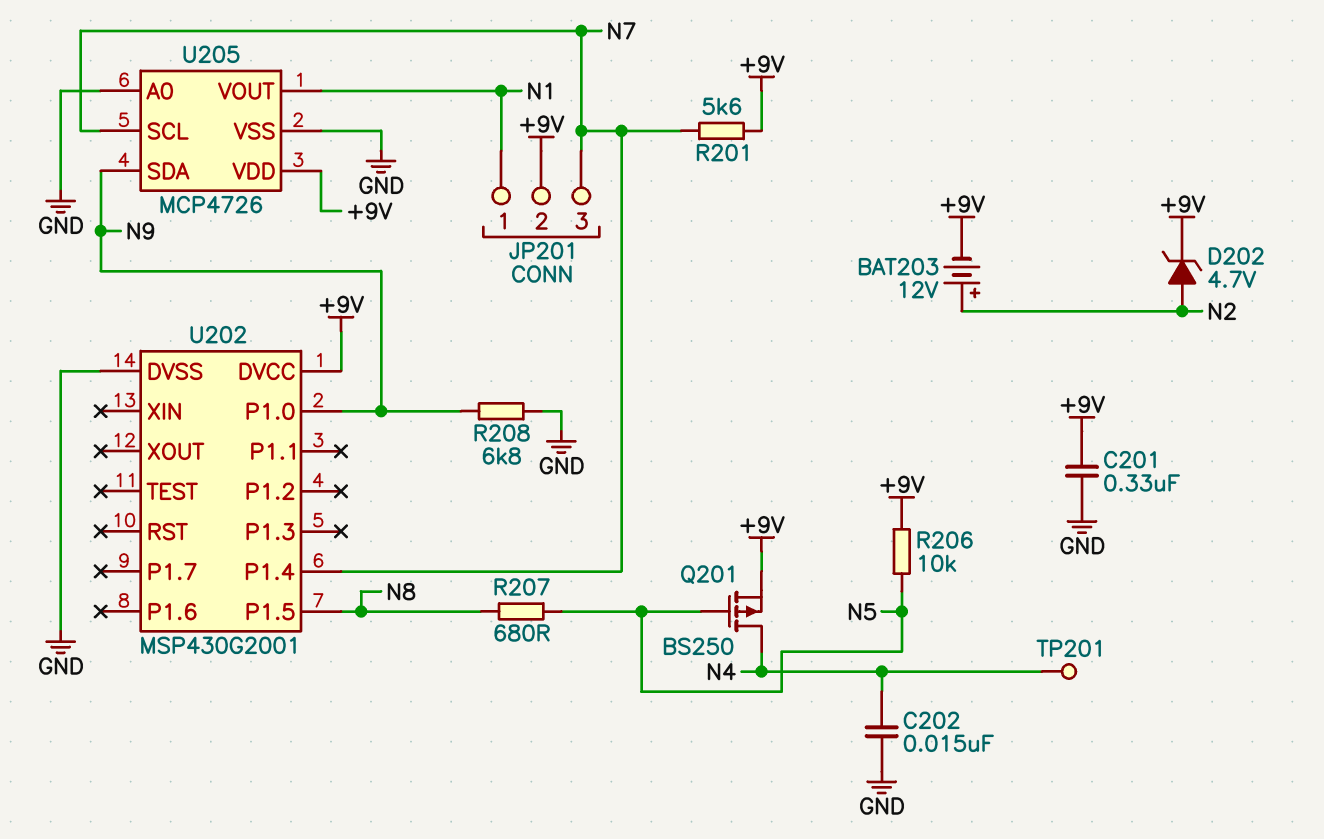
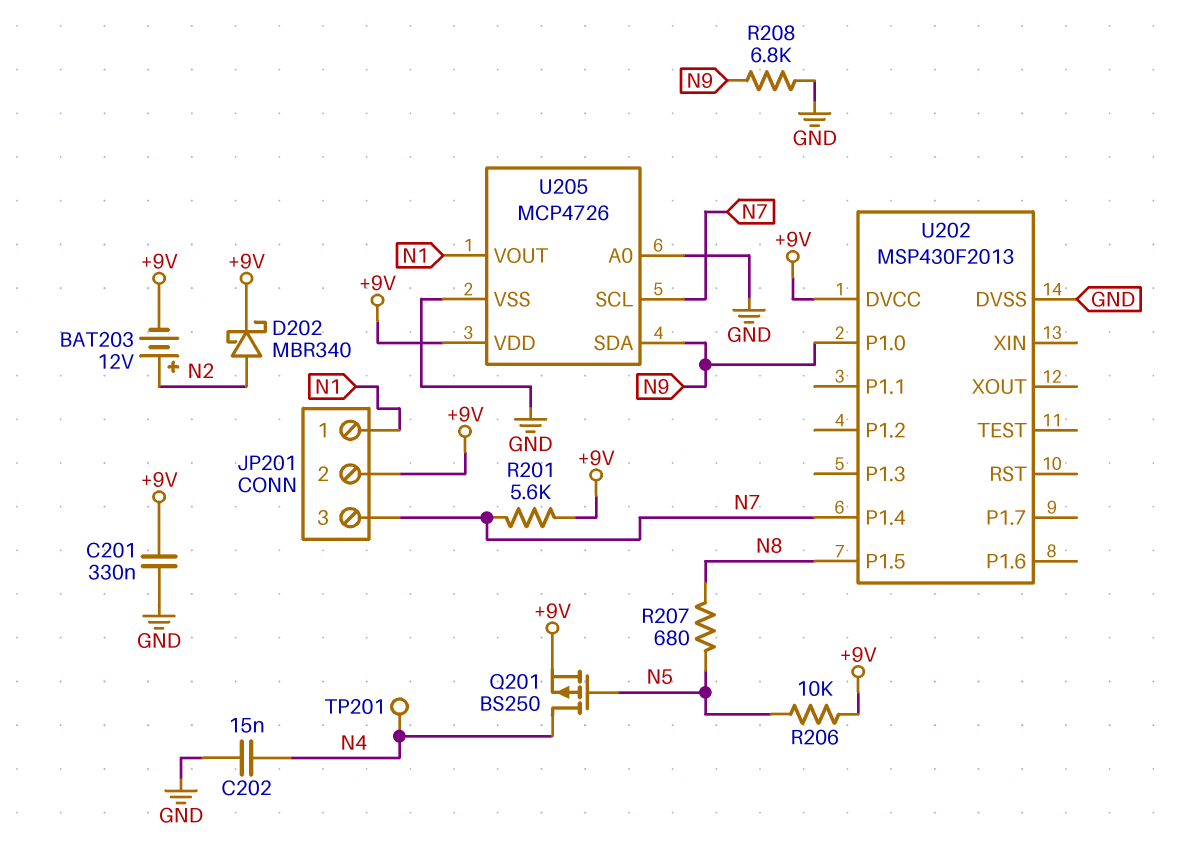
D202: zener 4.7V (A N2, K +9V) -> schottky MBR340 (A N2, K +9V)
U202: MSP430G2001 -> MSP430F2013

